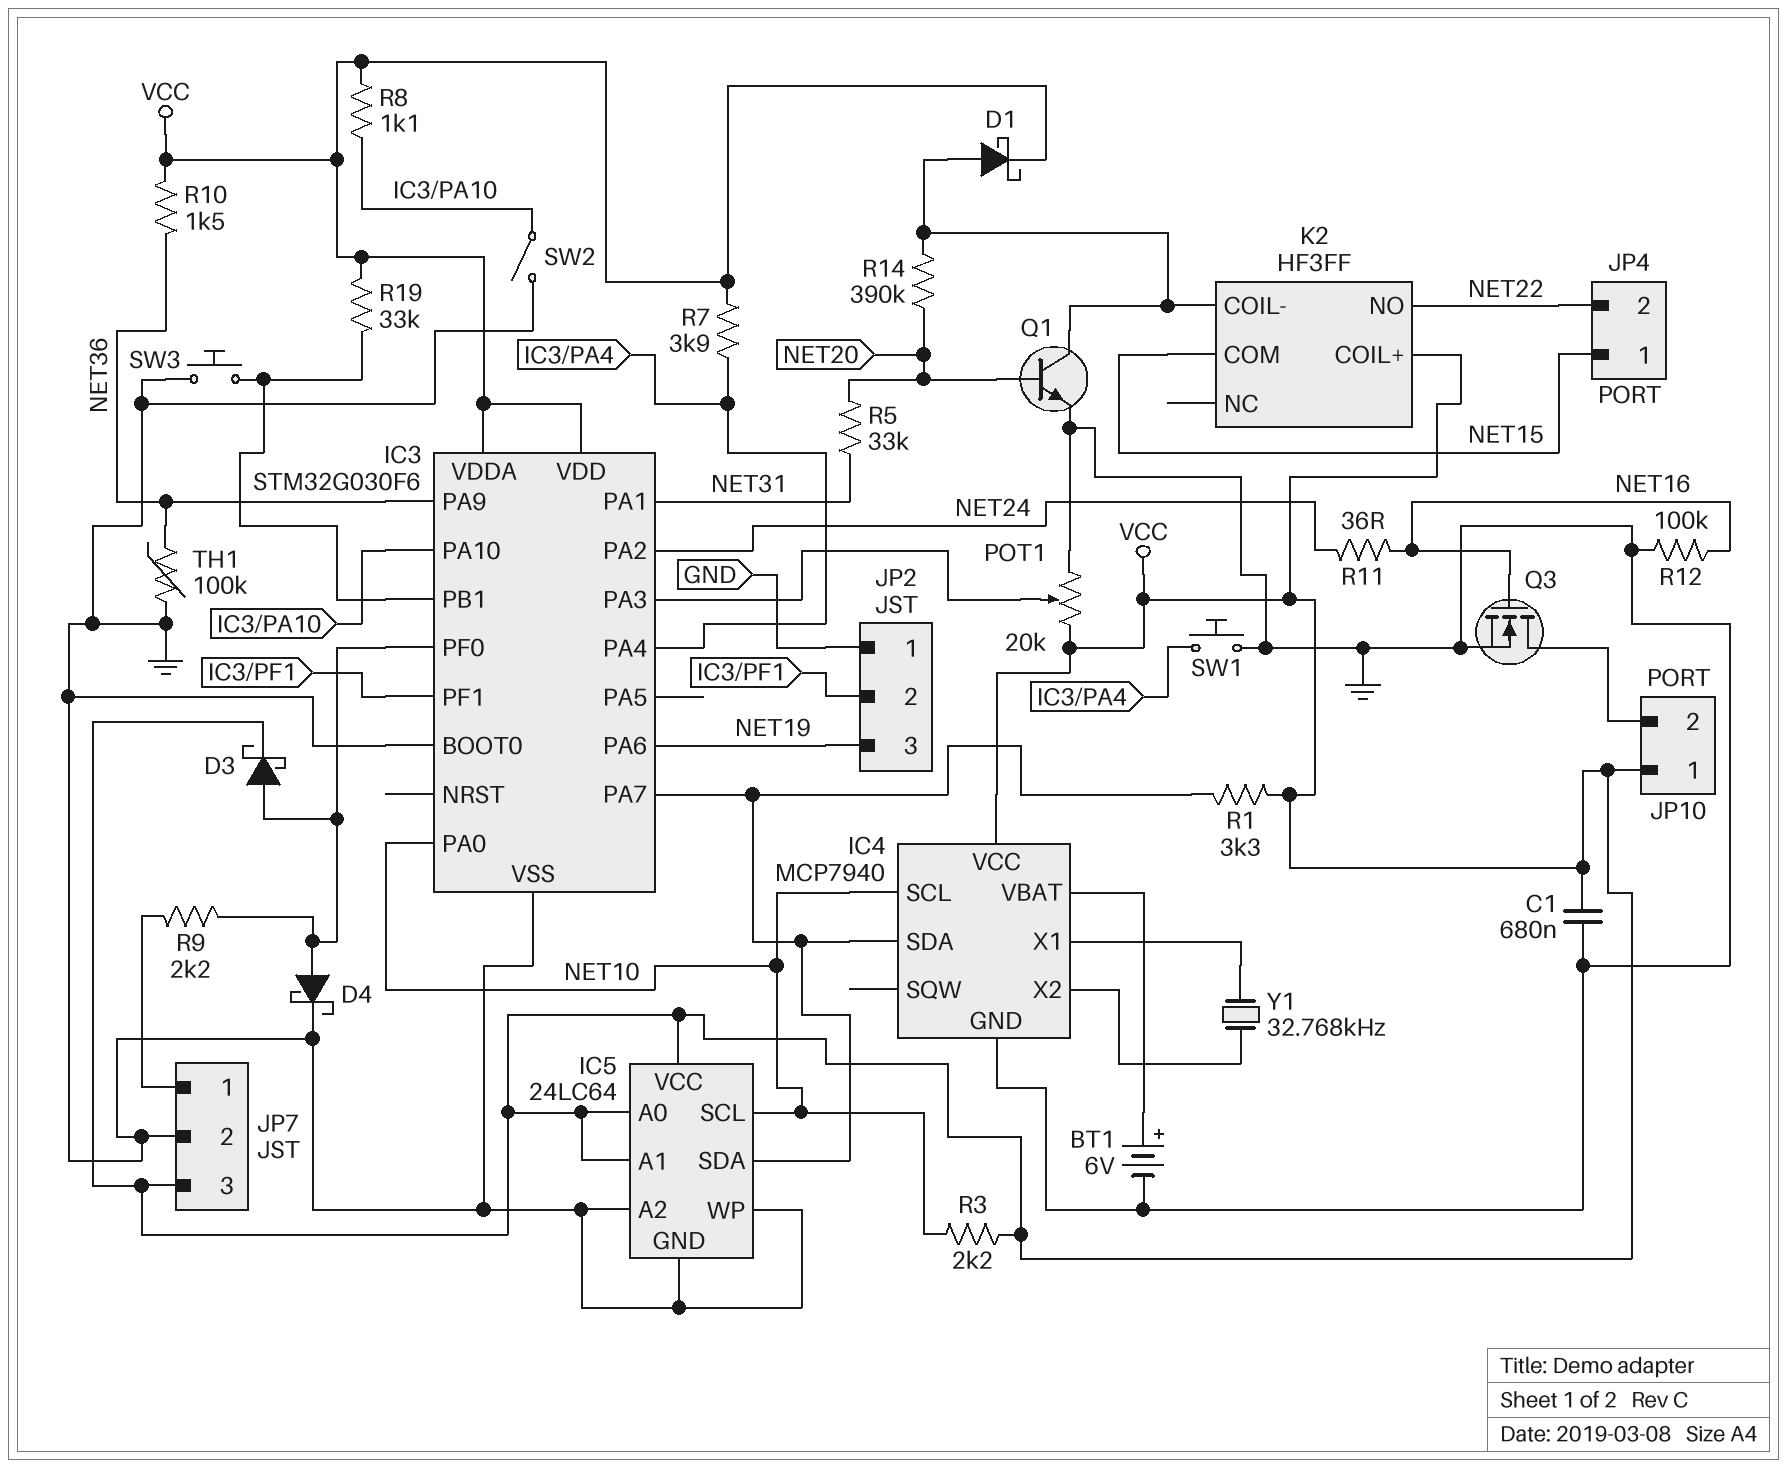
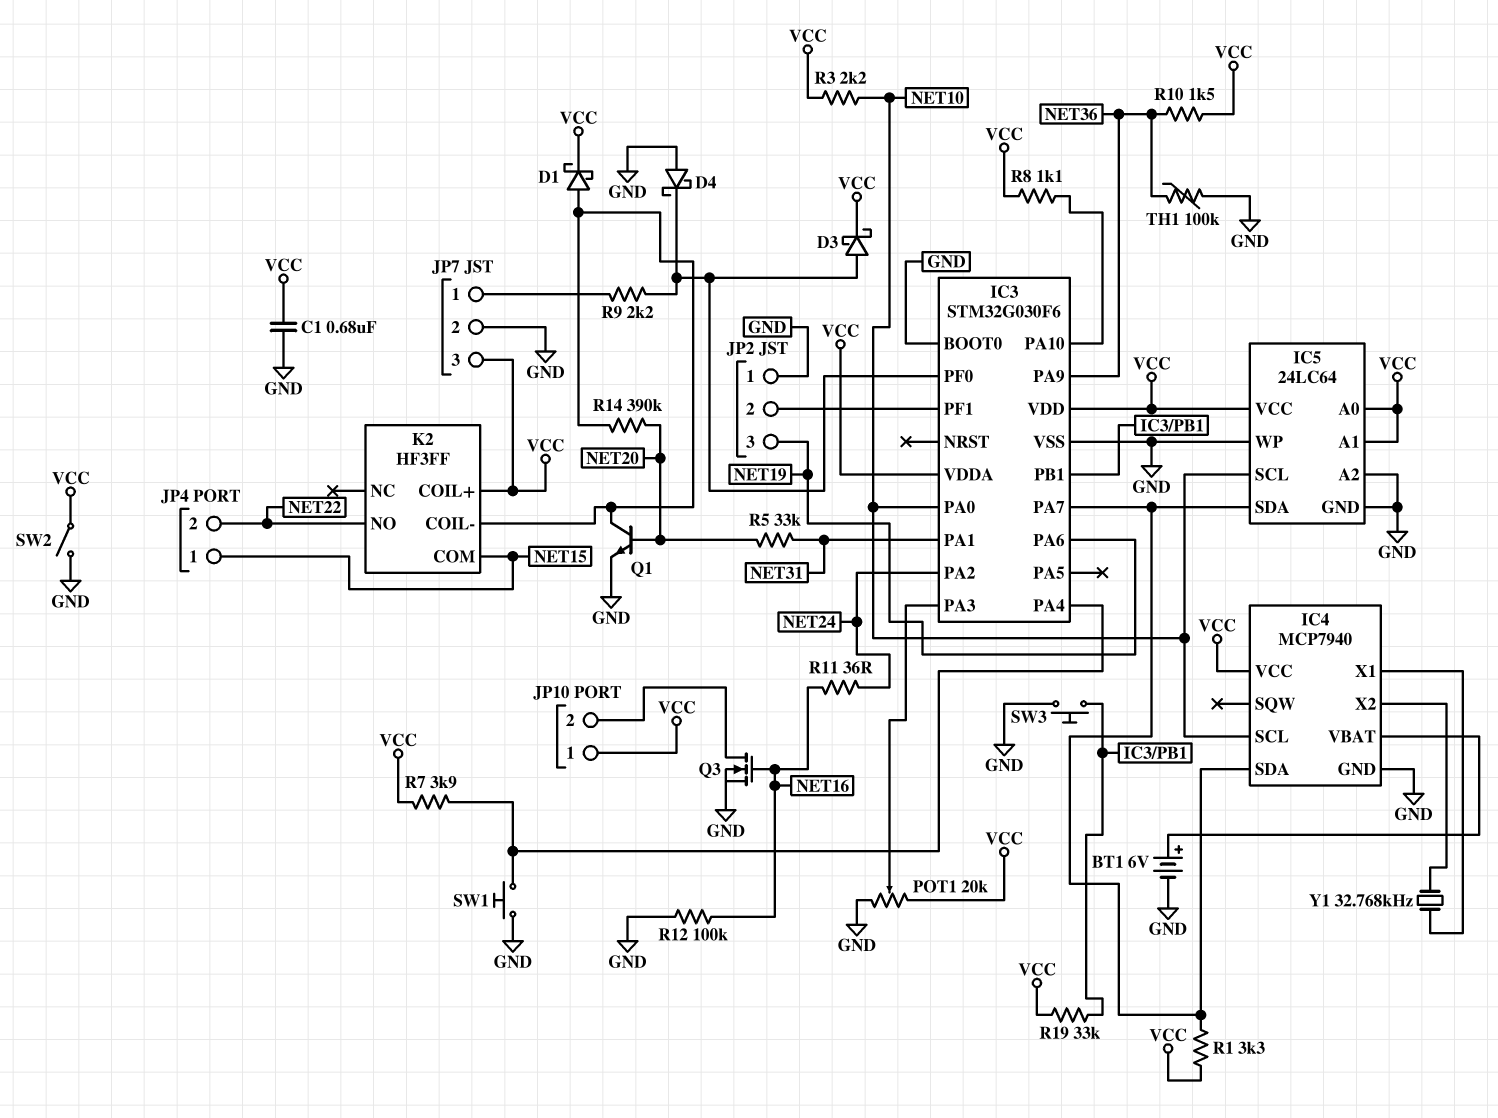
D4: schottky (A IC3/PF0, K GND) -> schottky (A GND, K IC3/PF0)
SW2: switch (GND, IC3/PA10) -> switch (GND, VCC)

